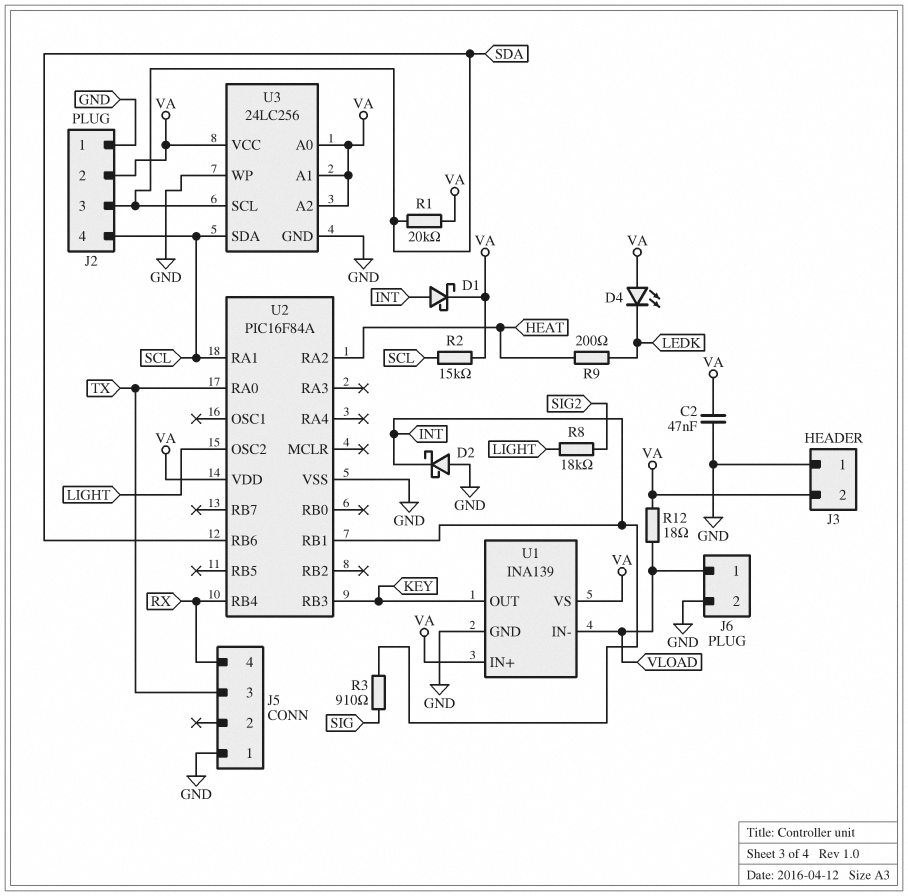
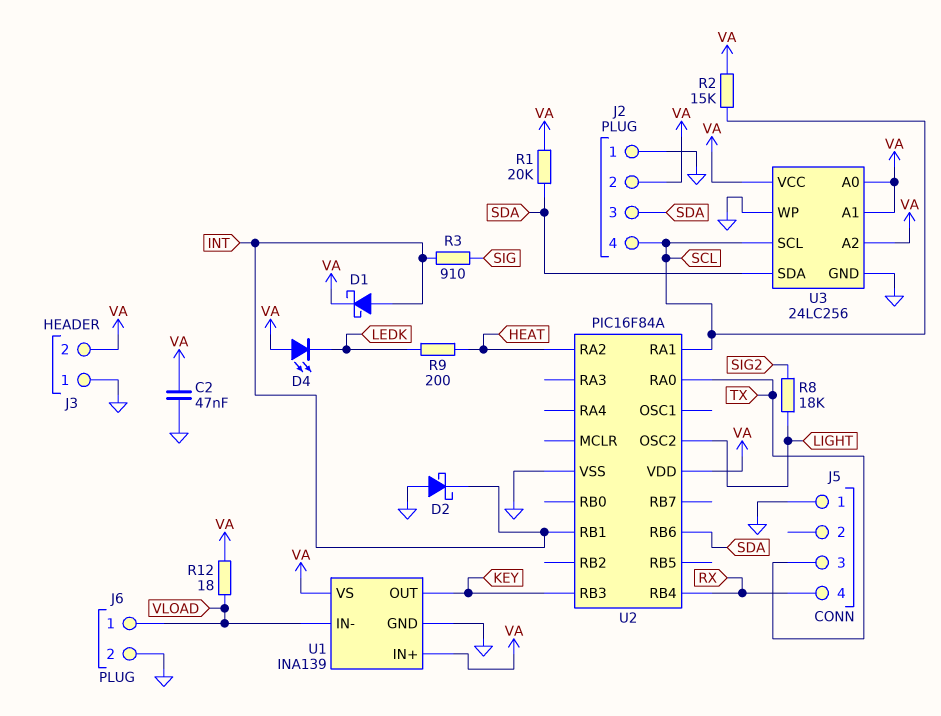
U3 pin SCL: SDA -> SCL
U3 pin SDA: SCL -> SDA

